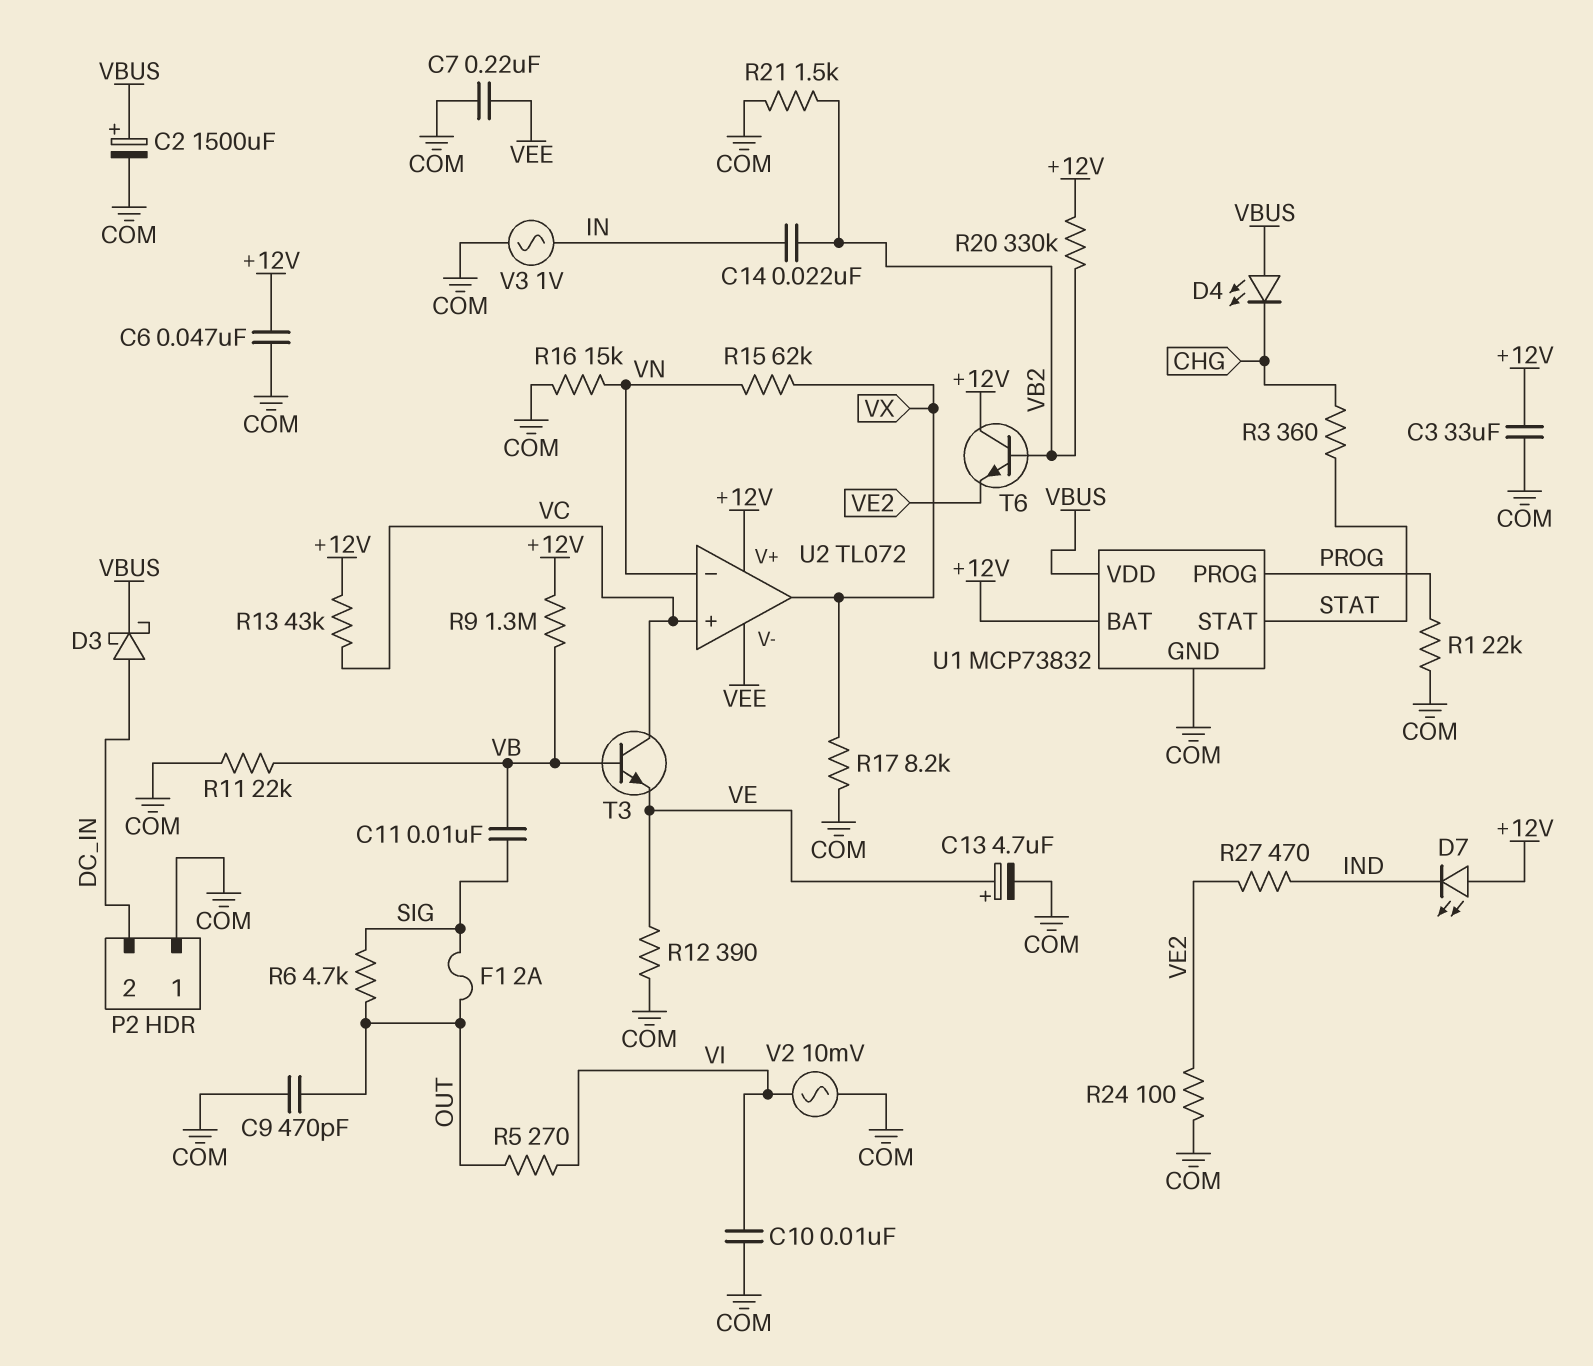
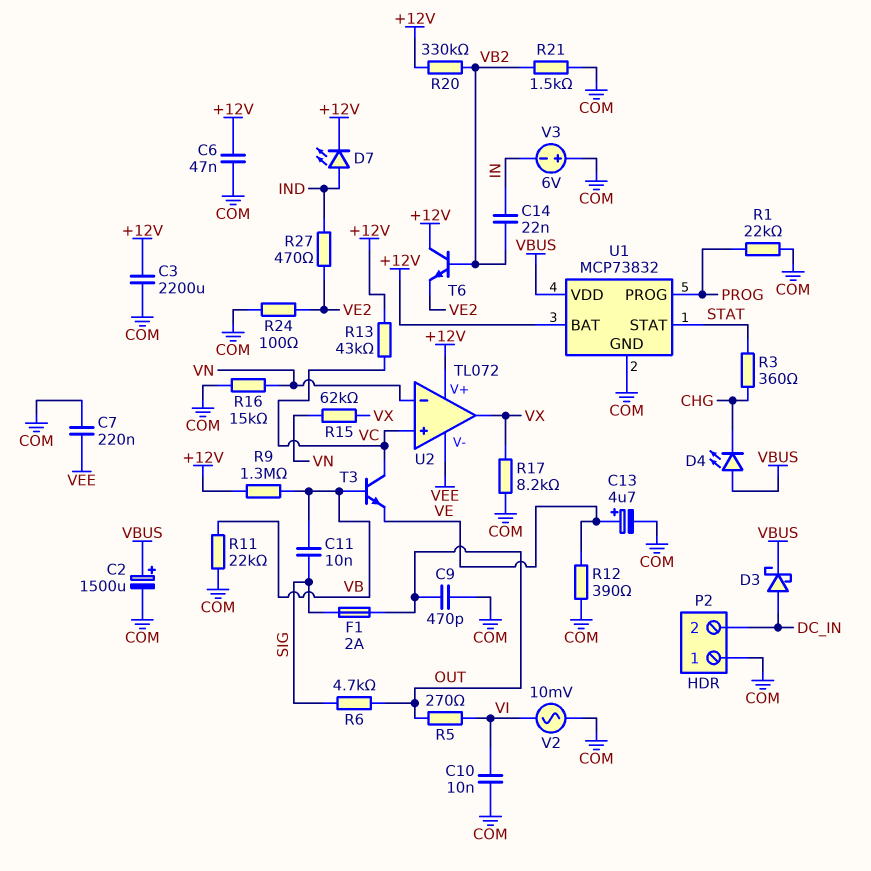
C3: 33uF (+12V, COM) -> 2200uF (+12V, COM)
D7: LED (A +12V, K IND) -> LED (A IND, K +12V)
V3: AC 1V (COM, IN) -> 6V (plus COM, minus IN)

